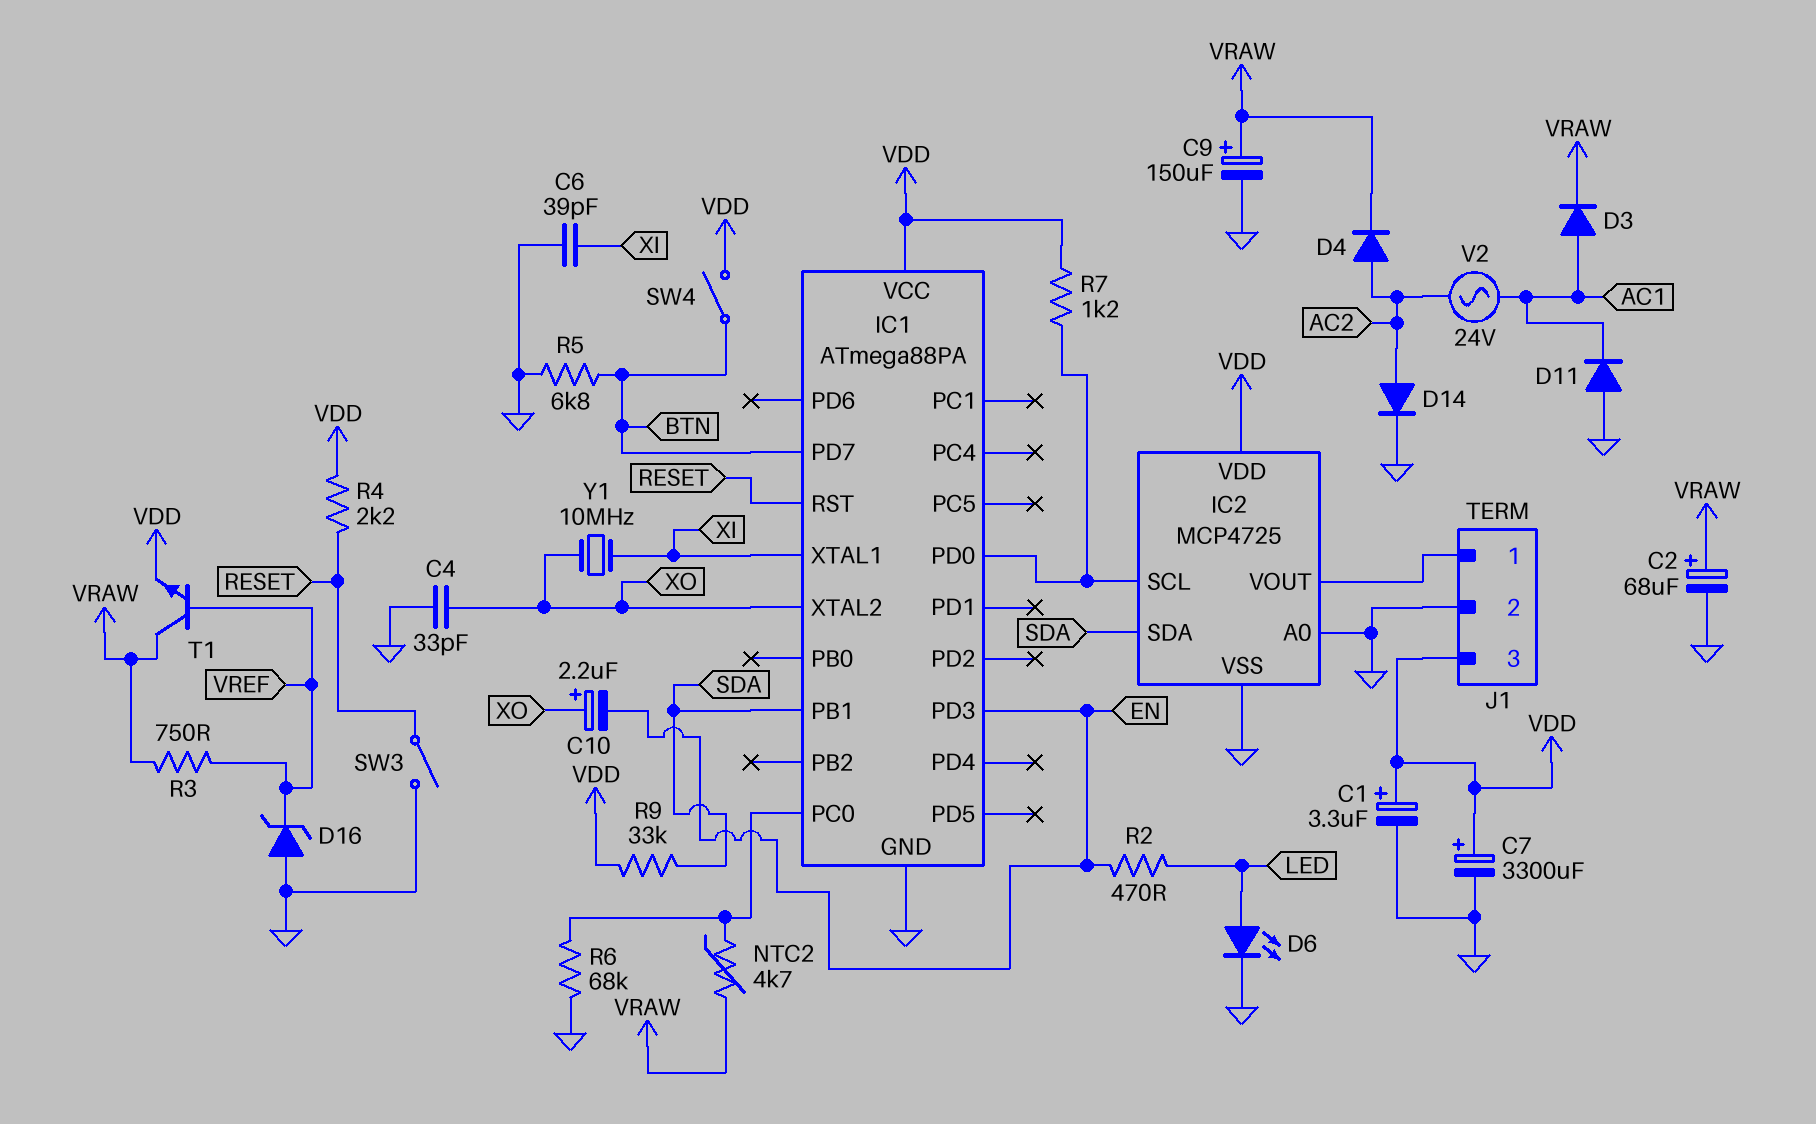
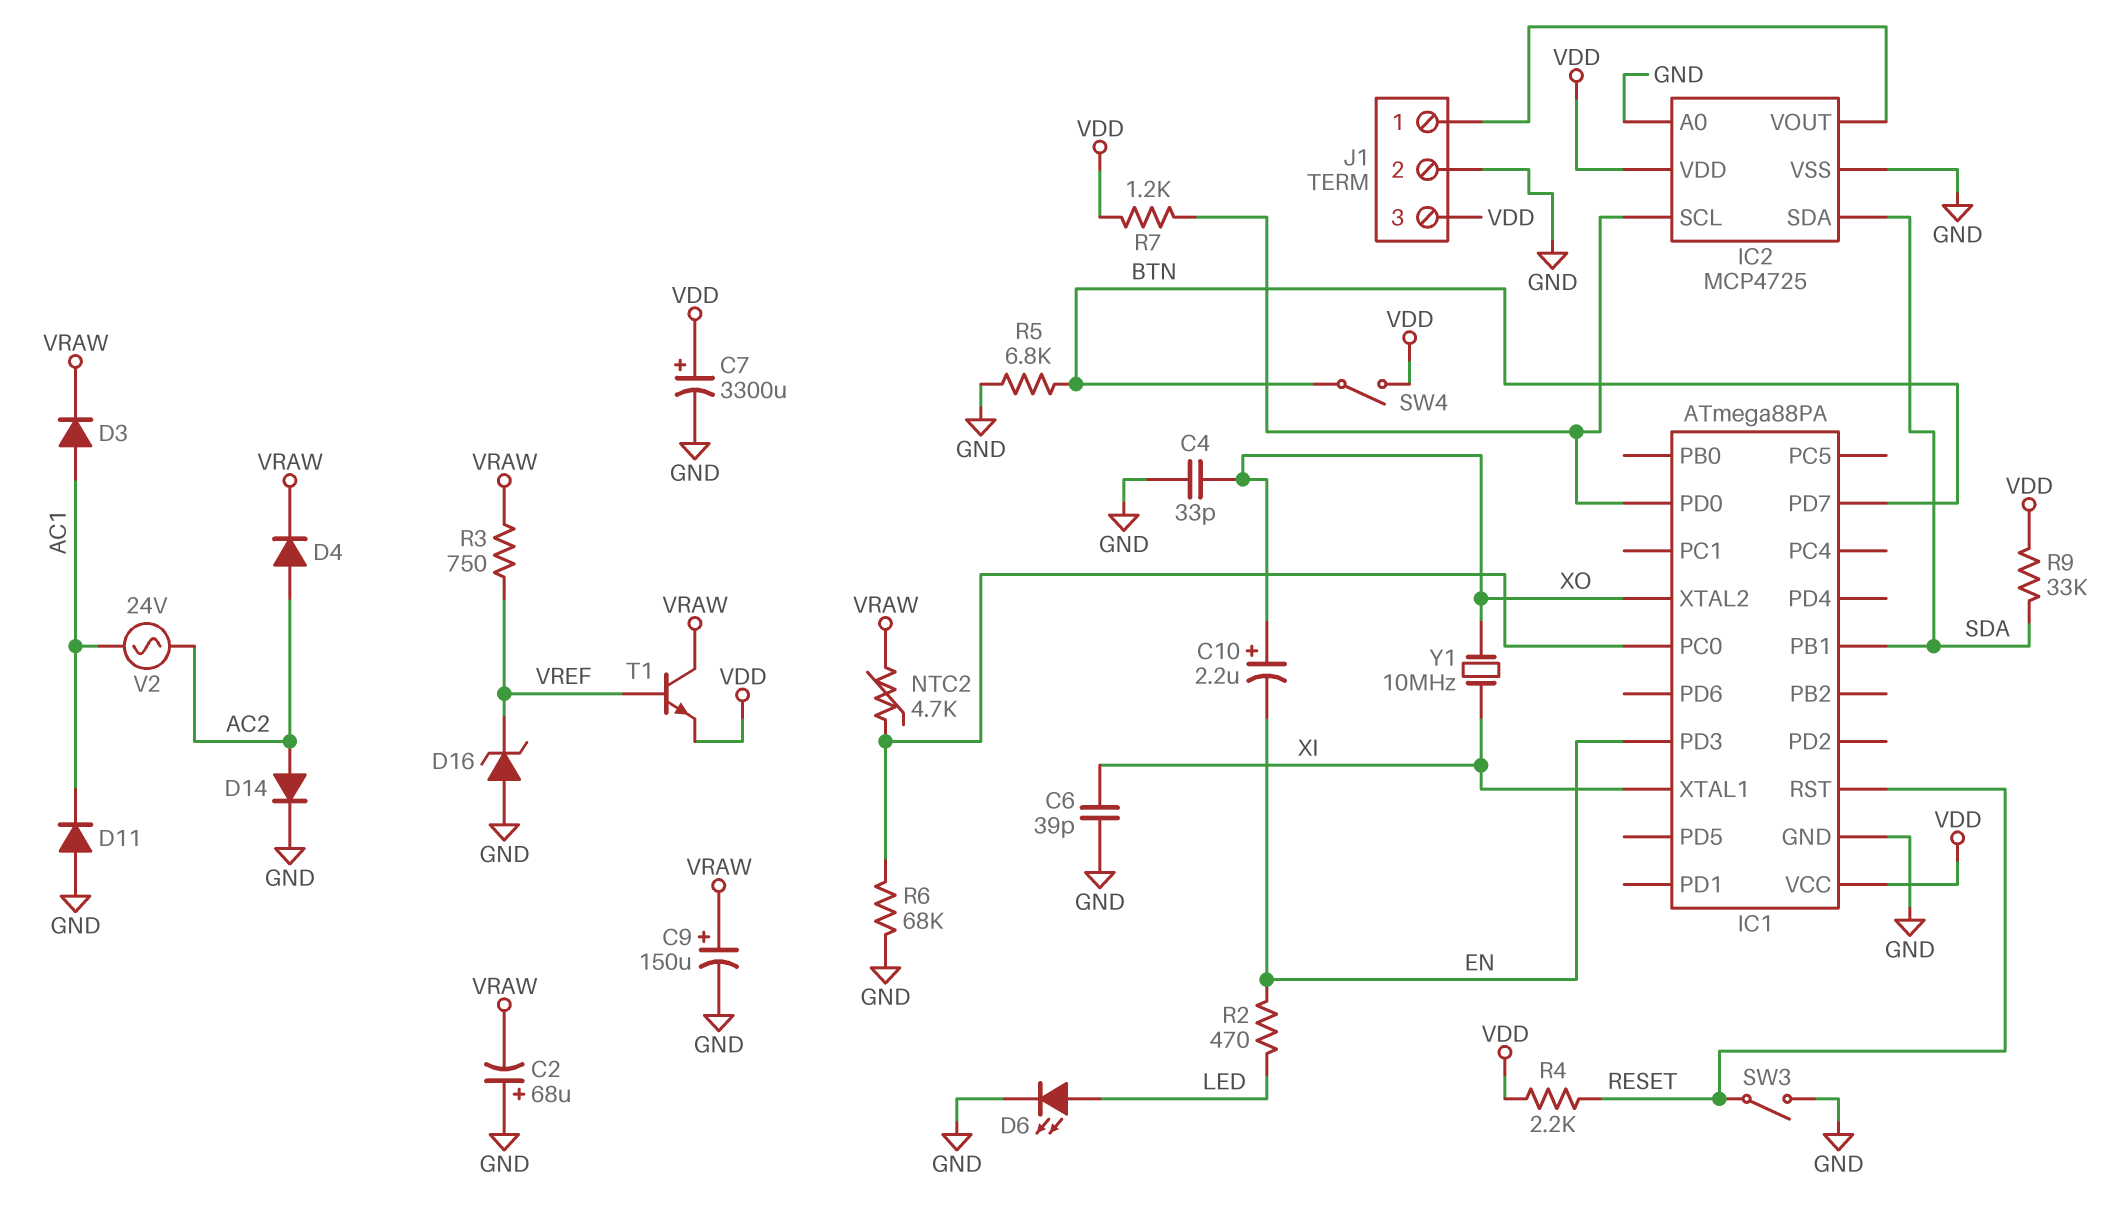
C1: 3.3uF (plus VDD, minus GND) -> none
C2: 68uF (plus VRAW, minus GND) -> 68uF (plus GND, minus VRAW)

